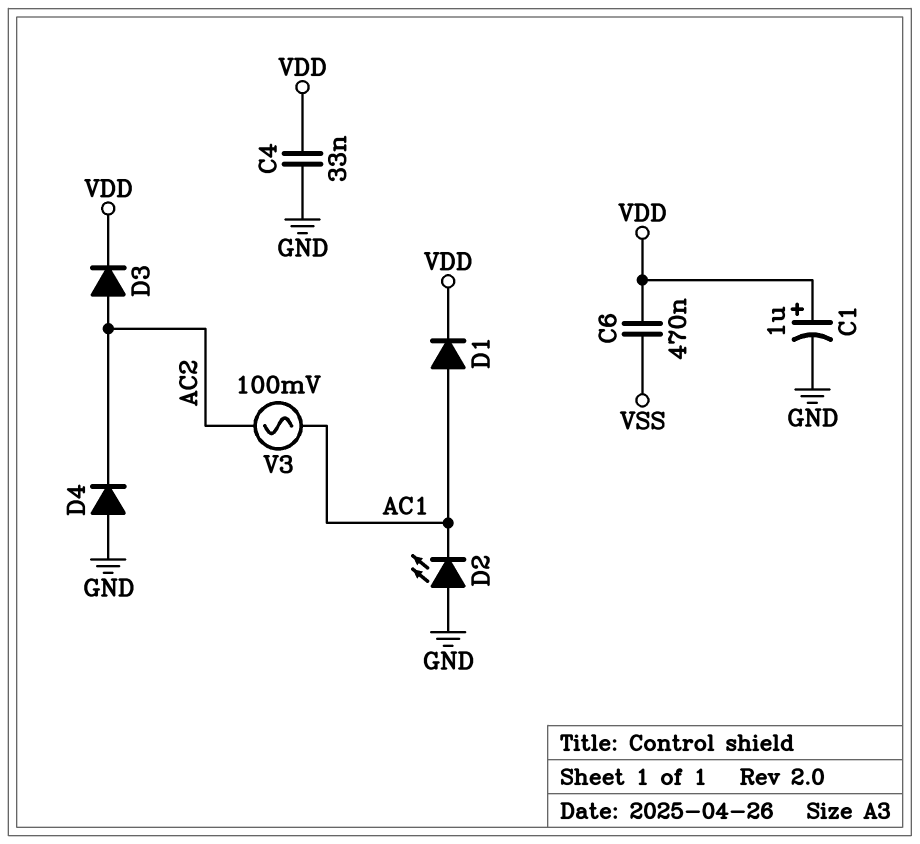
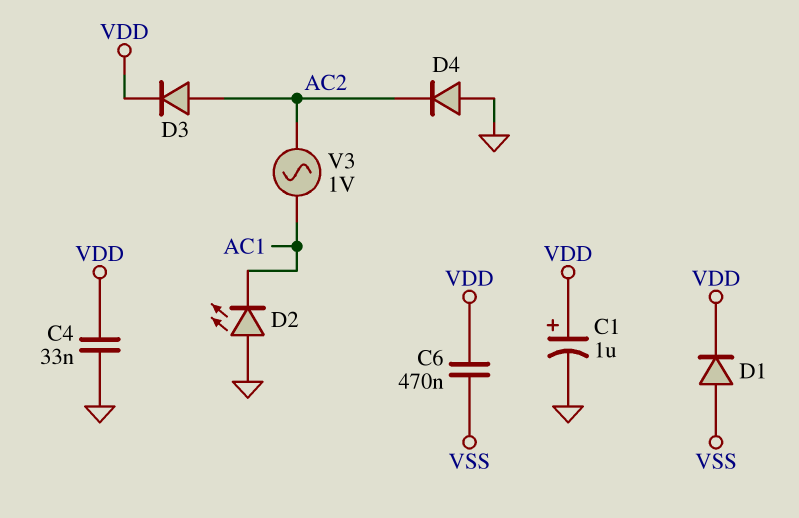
D1: diode (A AC1, K VDD) -> diode (A VSS, K VDD)
V3: AC 100mV (AC1, AC2) -> AC 1V (AC1, AC2)

